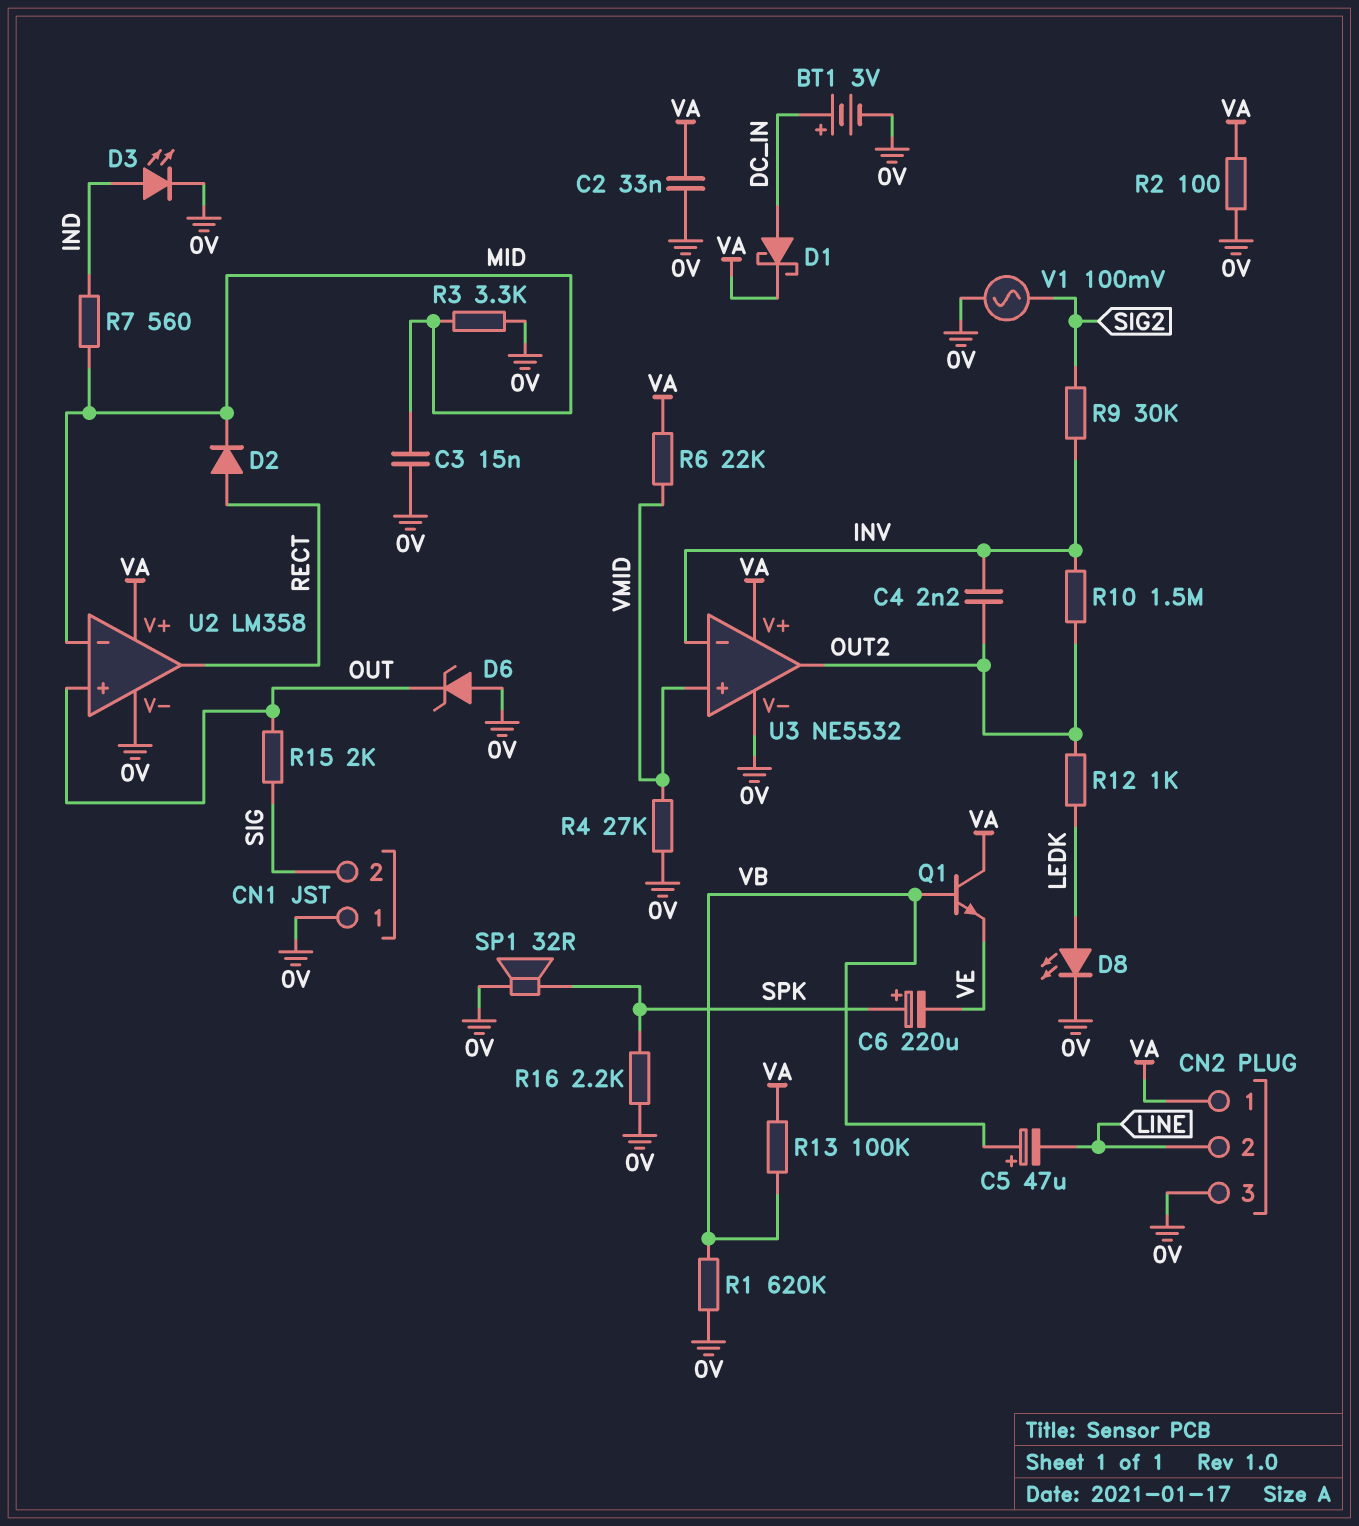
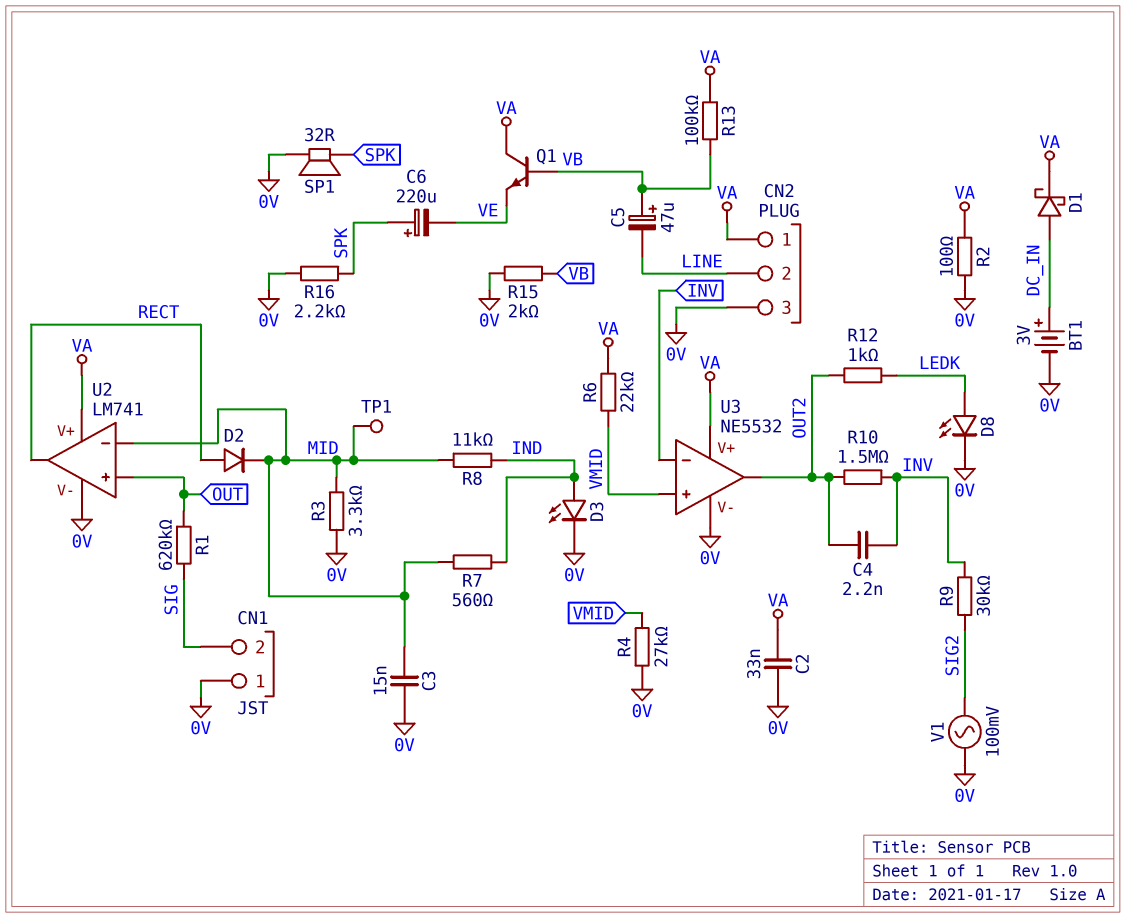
D6: zener (A 0V, K OUT) -> none
R1: 620k (0V, VB) -> 620k (OUT, SIG)
R8: none -> 11k (IND, MID)
R15: 2k (OUT, SIG) -> 2k (0V, VB)
TP1: none -> test point (MID)
U2: LM358 -> LM741

